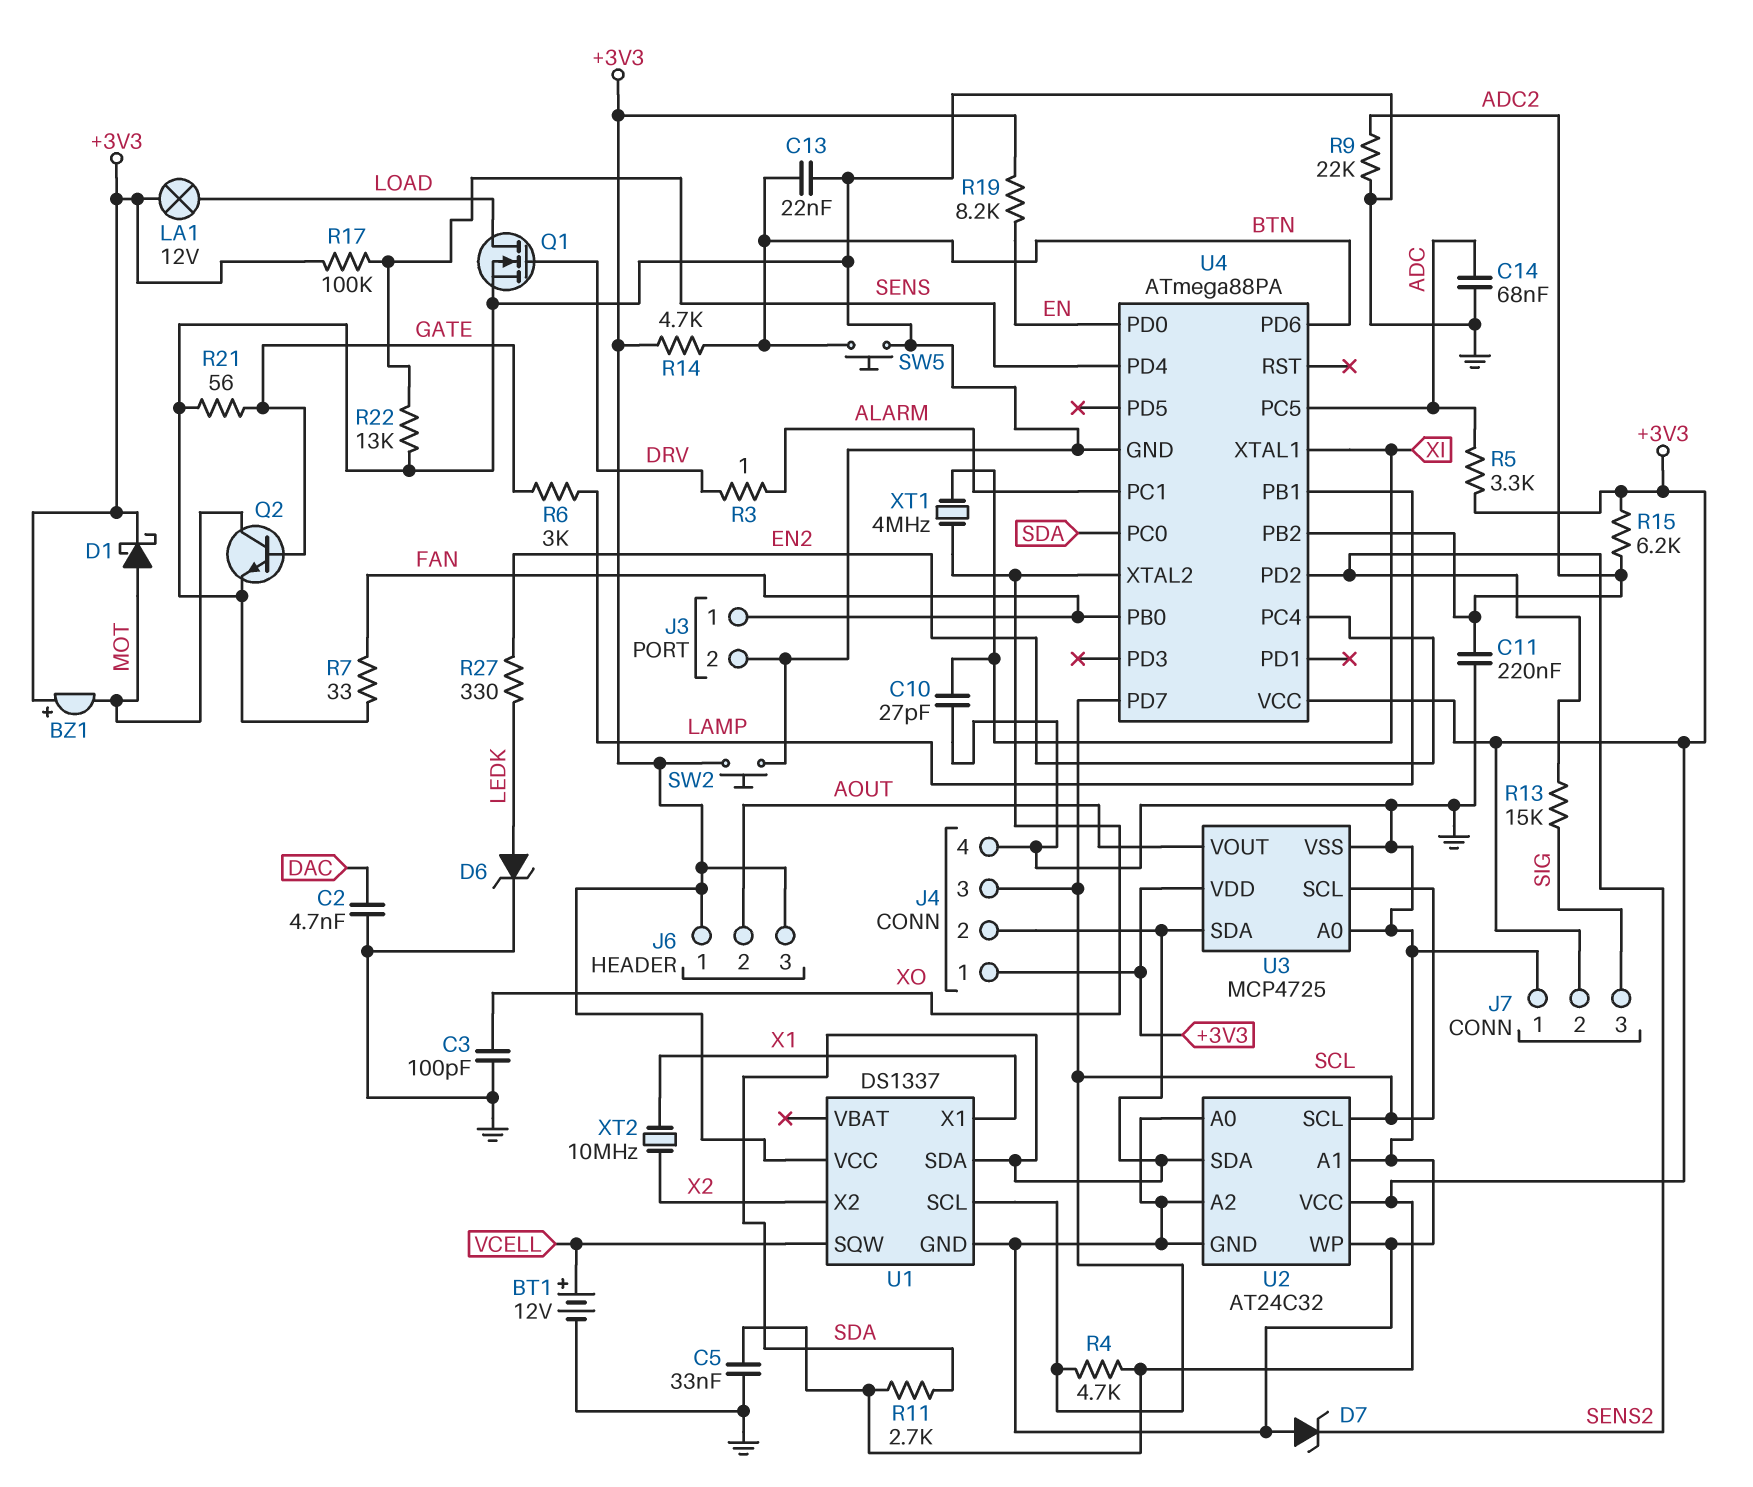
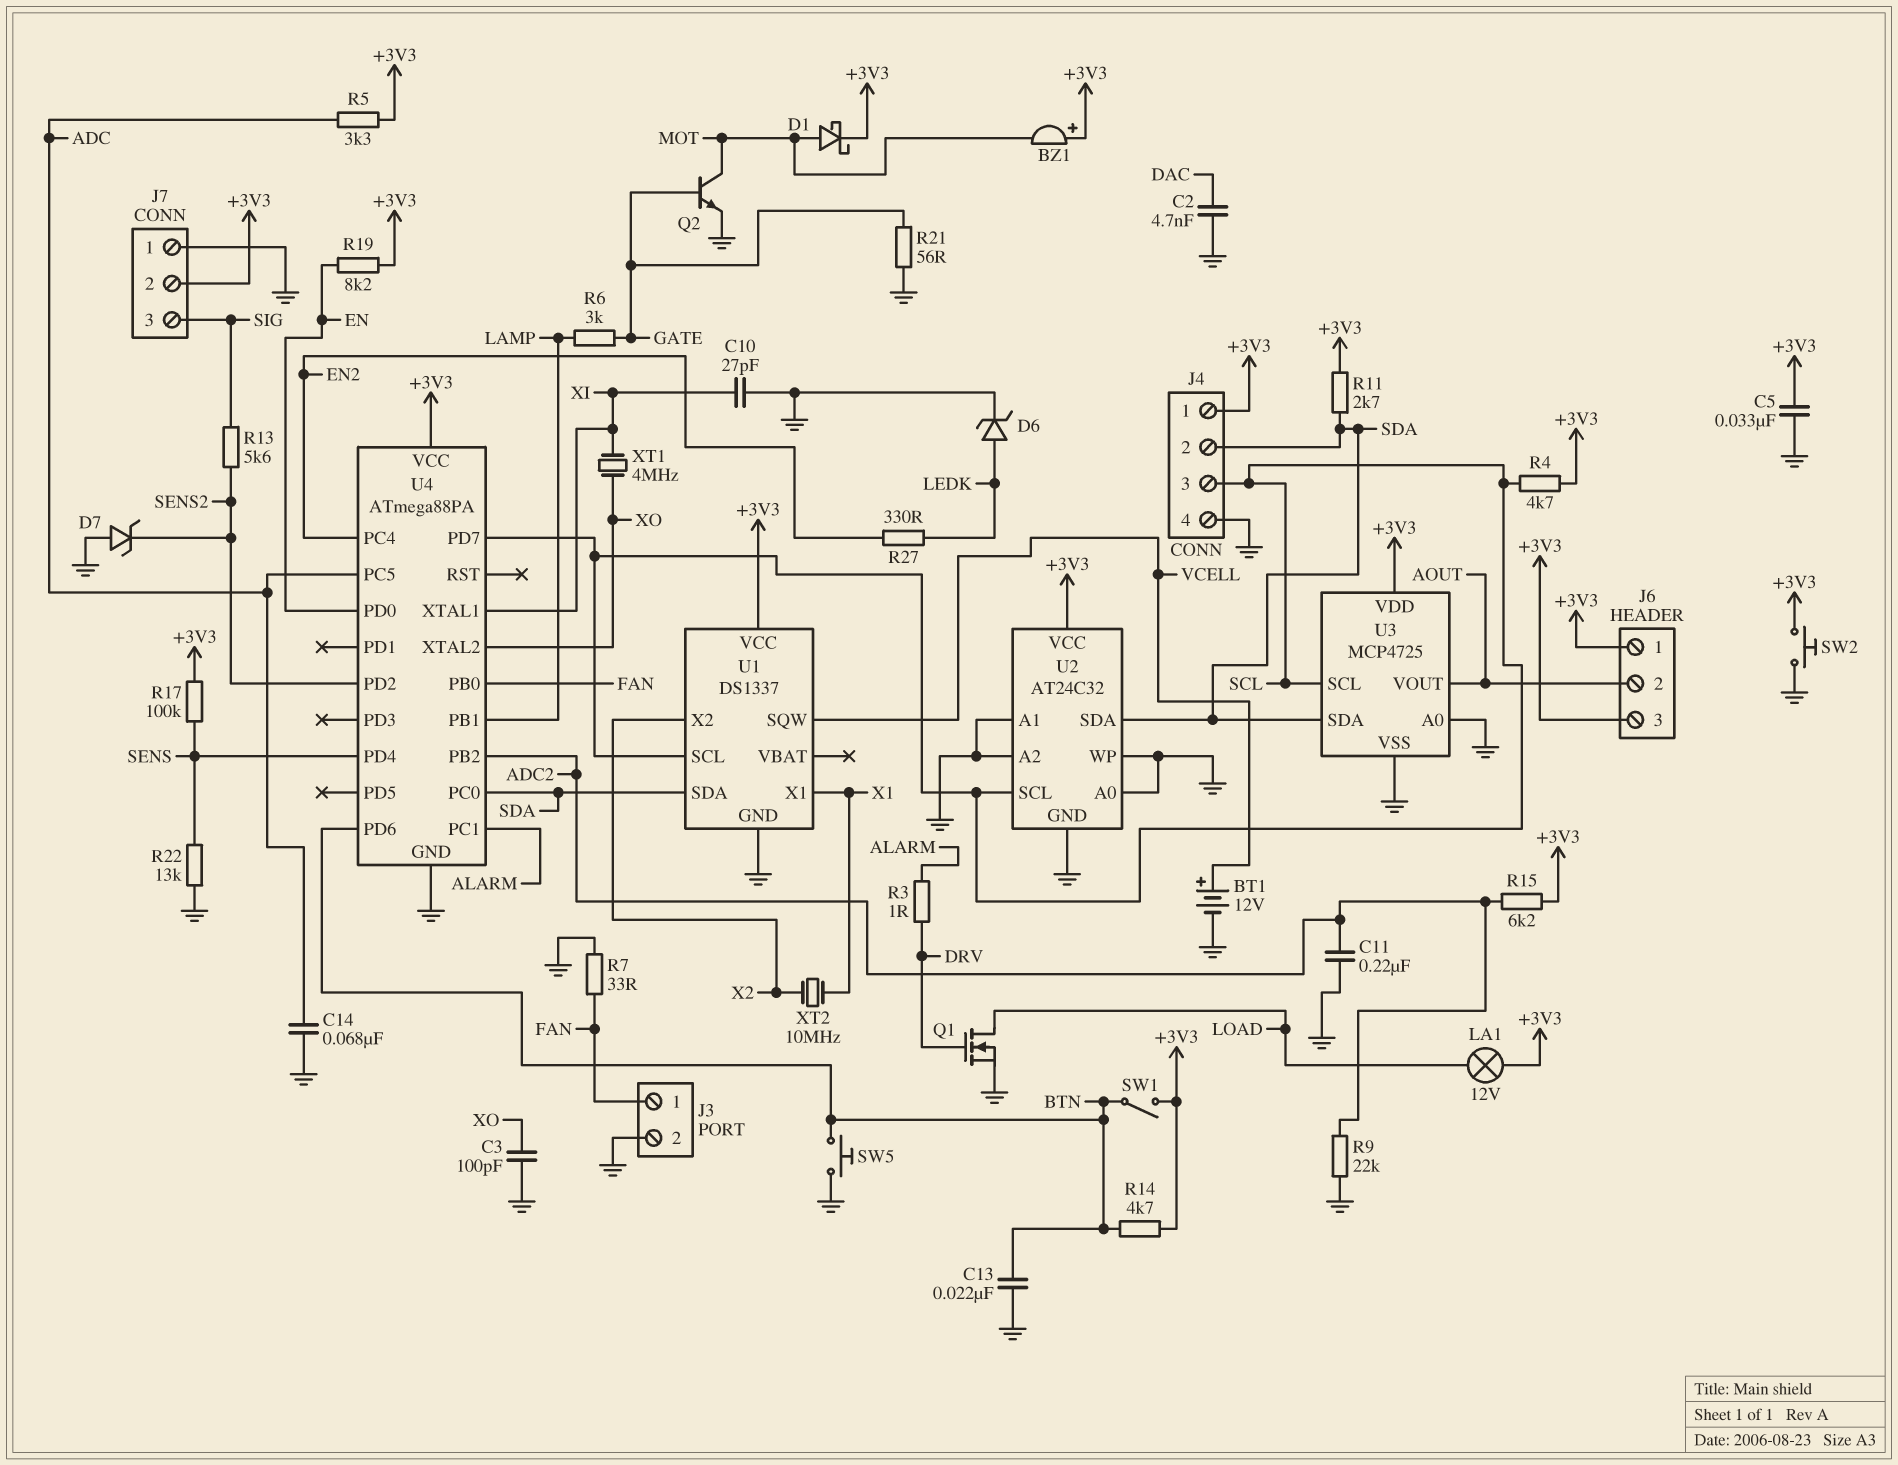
R13: 15k (SENS2, SIG) -> 5.6k (SENS2, SIG)
SW1: none -> switch (+3V3, BTN)

